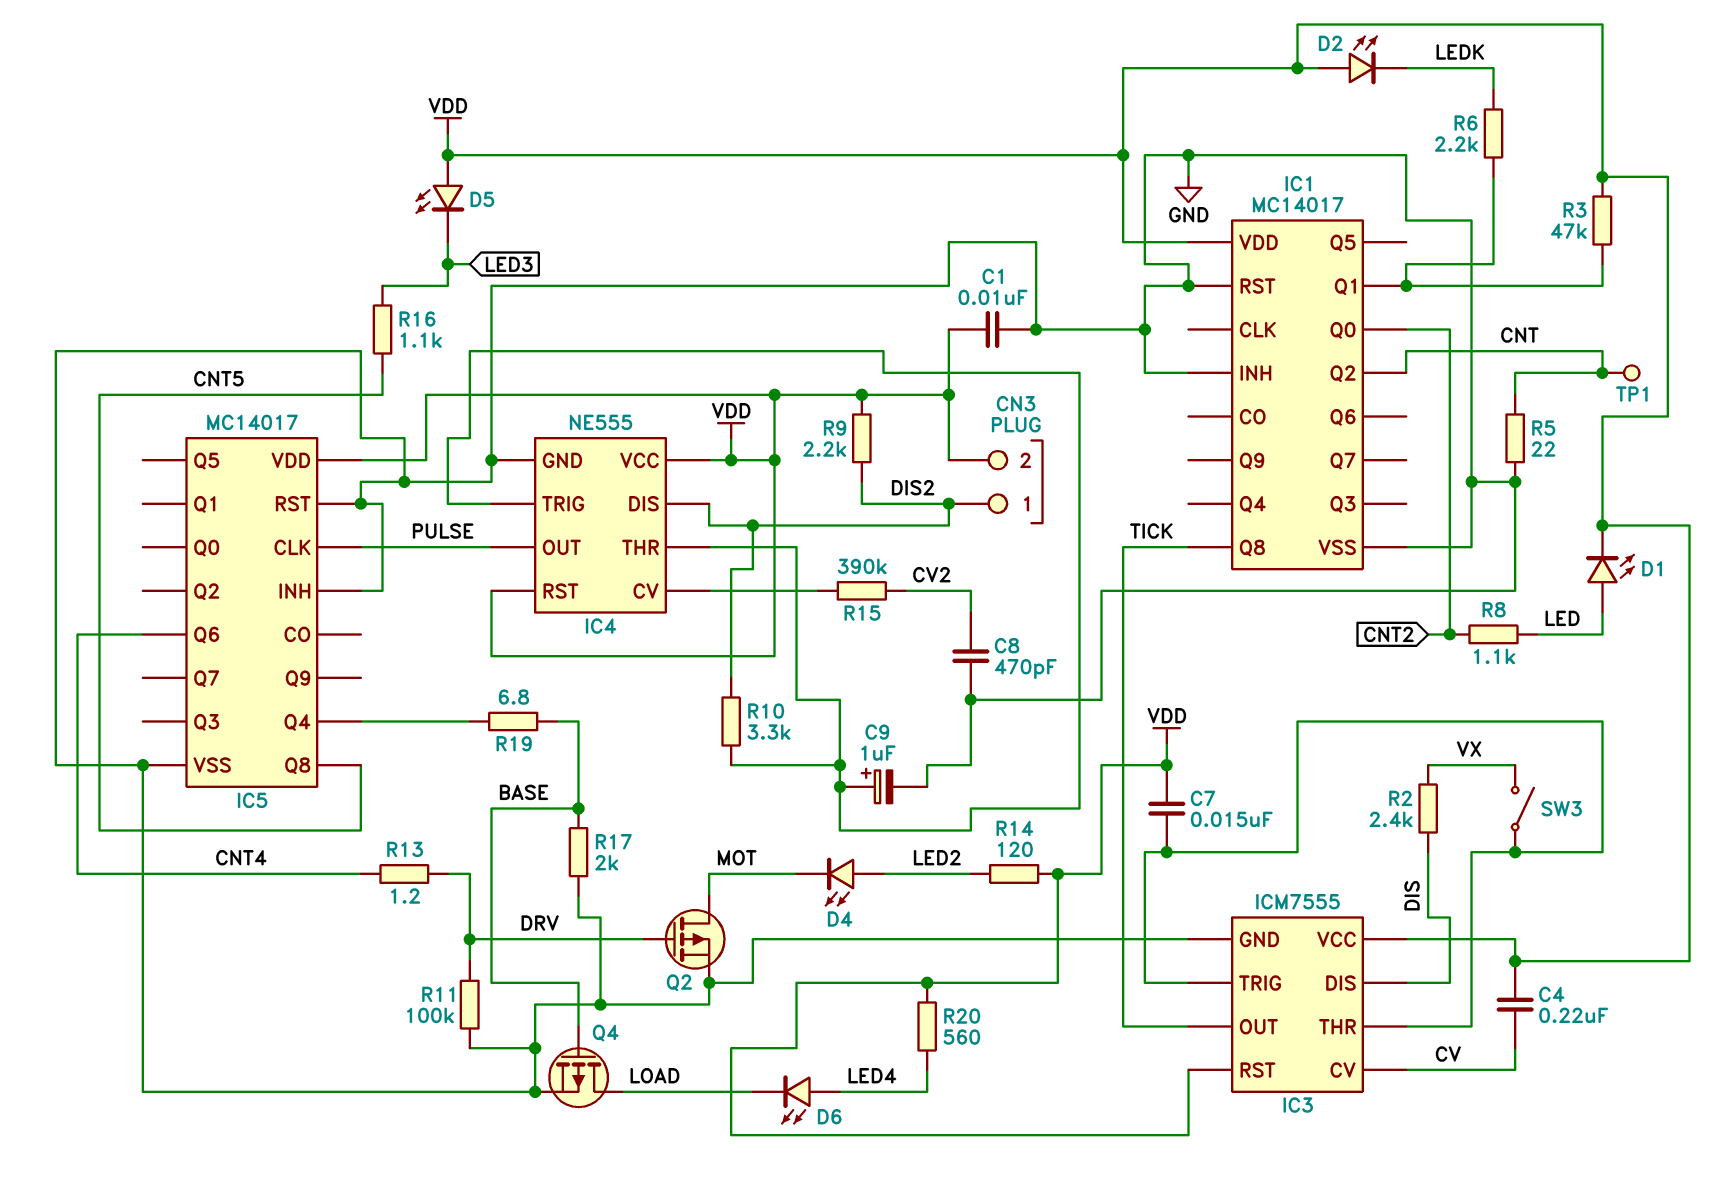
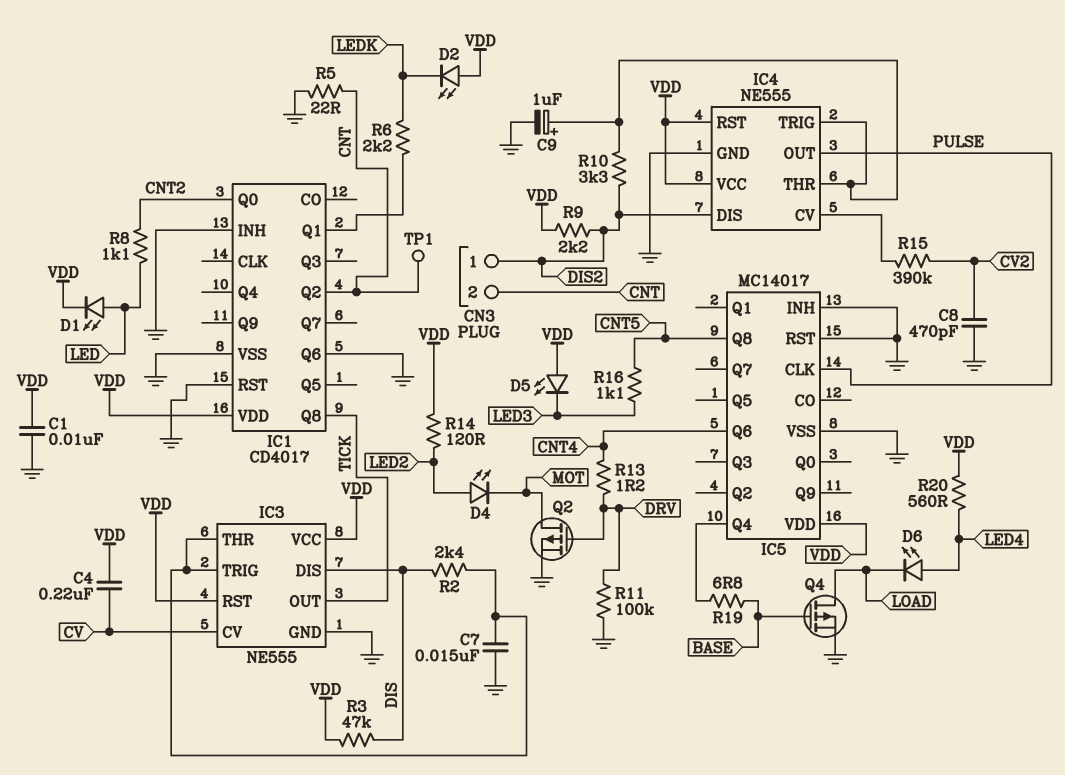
C7: 15nF (IC3/THR, VDD) -> 15nF (GND, IC3/THR)
CN3 pin 2: VDD -> CNT
IC1: MC14017 -> CD4017
IC1 pin Q6: none -> GND
IC3: ICM7555 -> NE555
R2: 2.4k (DIS, VX) -> 2.4k (DIS, IC3/THR)
R3: 47k (IC1/Q1, VDD) -> 47k (DIS, VDD)
R17: 2k (BASE, GND) -> none
SW3: switch (IC3/THR, VX) -> none

